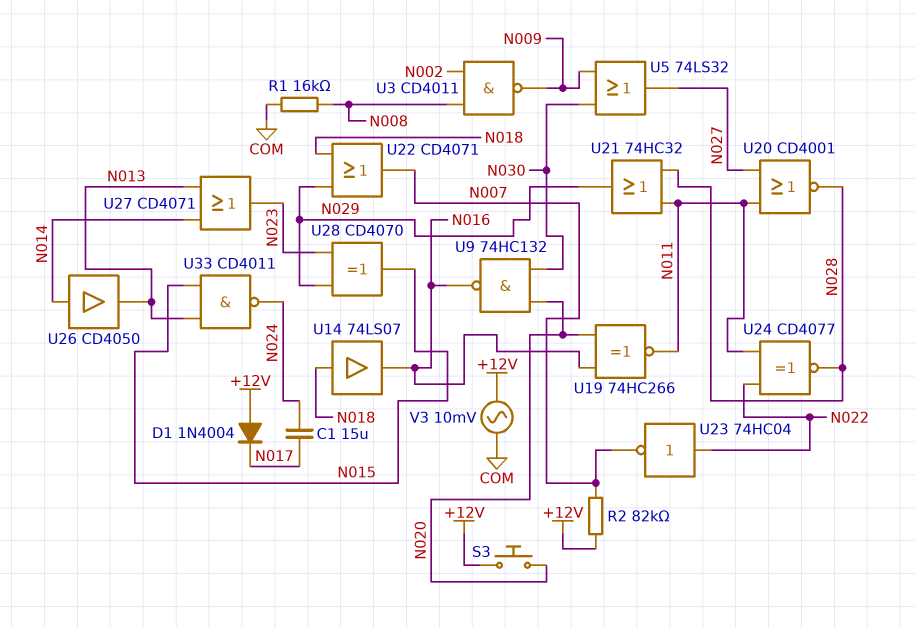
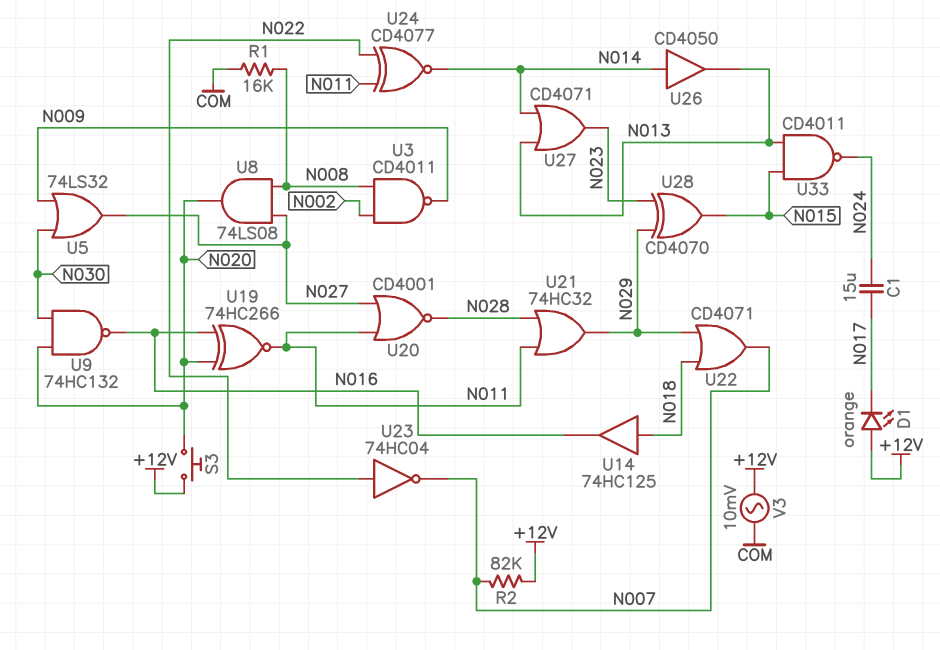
D1: diode 1N4004 (A +12V, K N017) -> LED orange (A +12V, K N017)
U8: none -> AND 74LS08 (in N008, in N027, out N020)
U14: buffer 74LS07 (in N018, out N016) -> buffer 74HC125 (in N018, out N016)
U24: XNOR CD4077 (in N011, in N022, out N028) -> XNOR CD4077 (in N011, in N022, out N014)

